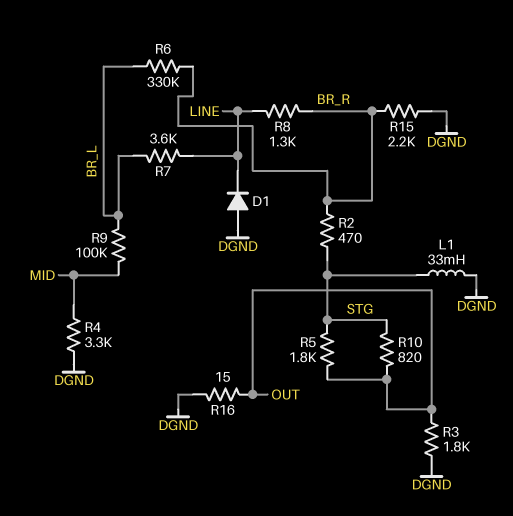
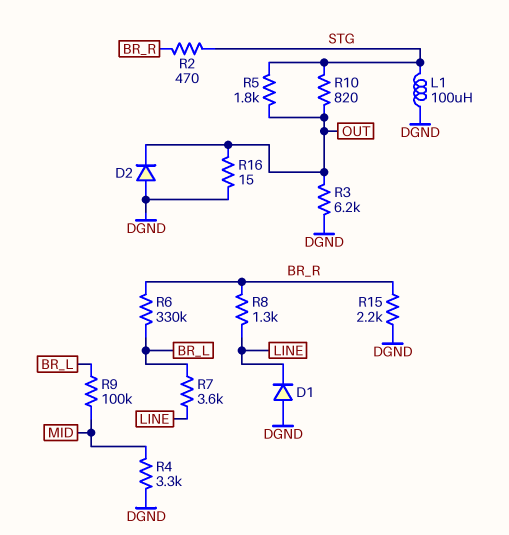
D2: none -> diode (A DGND, K OUT)
L1: 33mH (DGND, STG) -> 100uH (DGND, STG)
R3: 1.8k (DGND, OUT) -> 6.2k (DGND, OUT)

